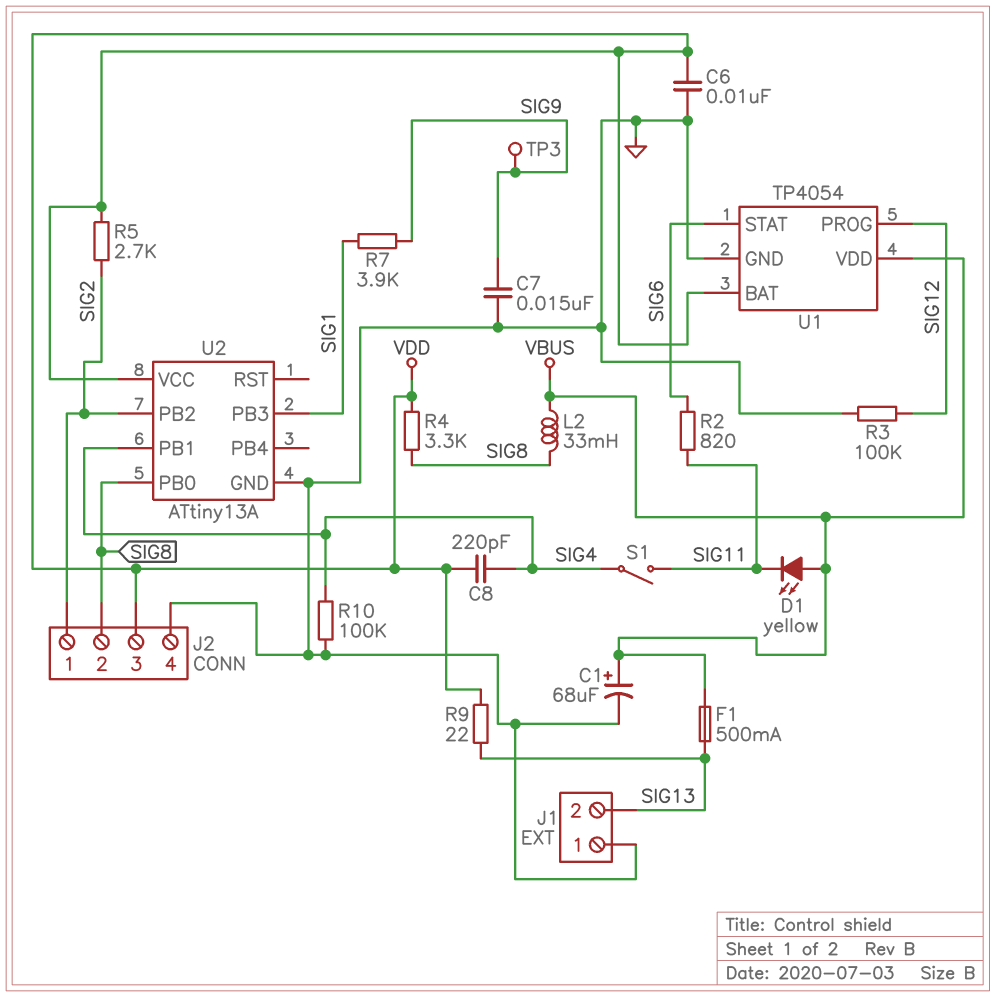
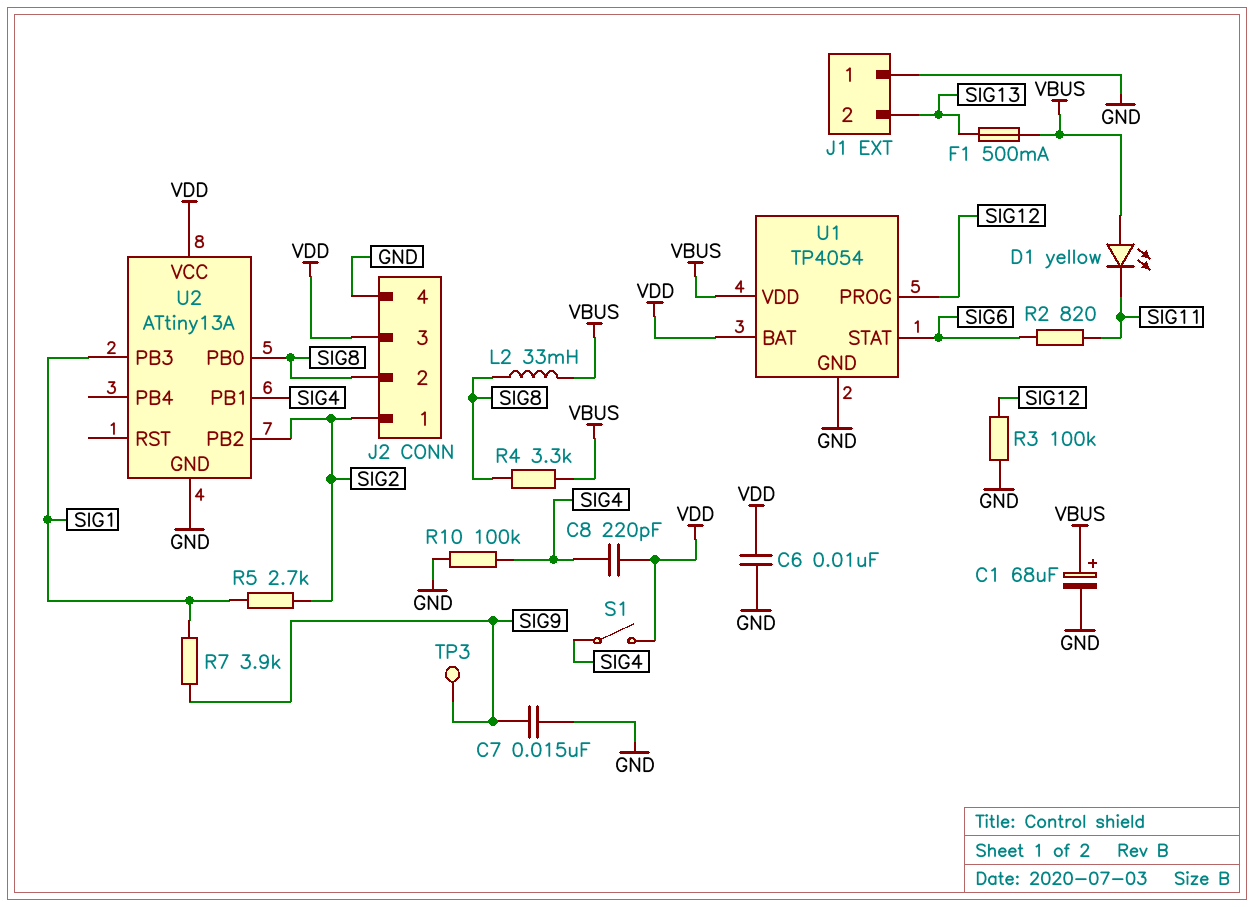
R4: 3.3k (SIG8, VDD) -> 3.3k (SIG8, VBUS)
R5: 2.7k (SIG2, VDD) -> 2.7k (SIG1, SIG2)
R9: 22 (SIG13, VDD) -> none
S1: switch (SIG4, SIG11) -> switch (SIG4, VDD)

